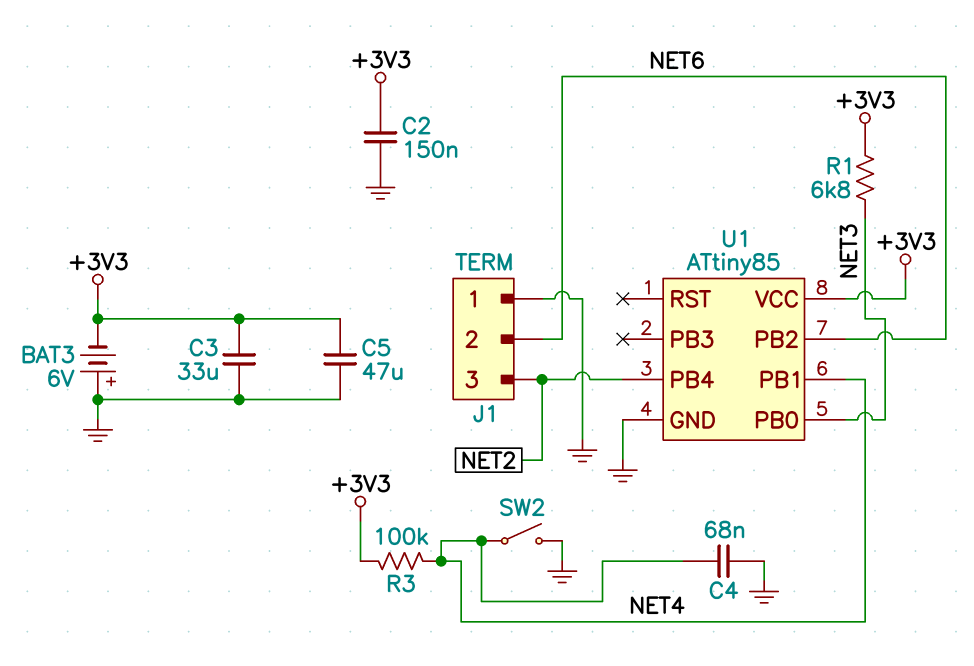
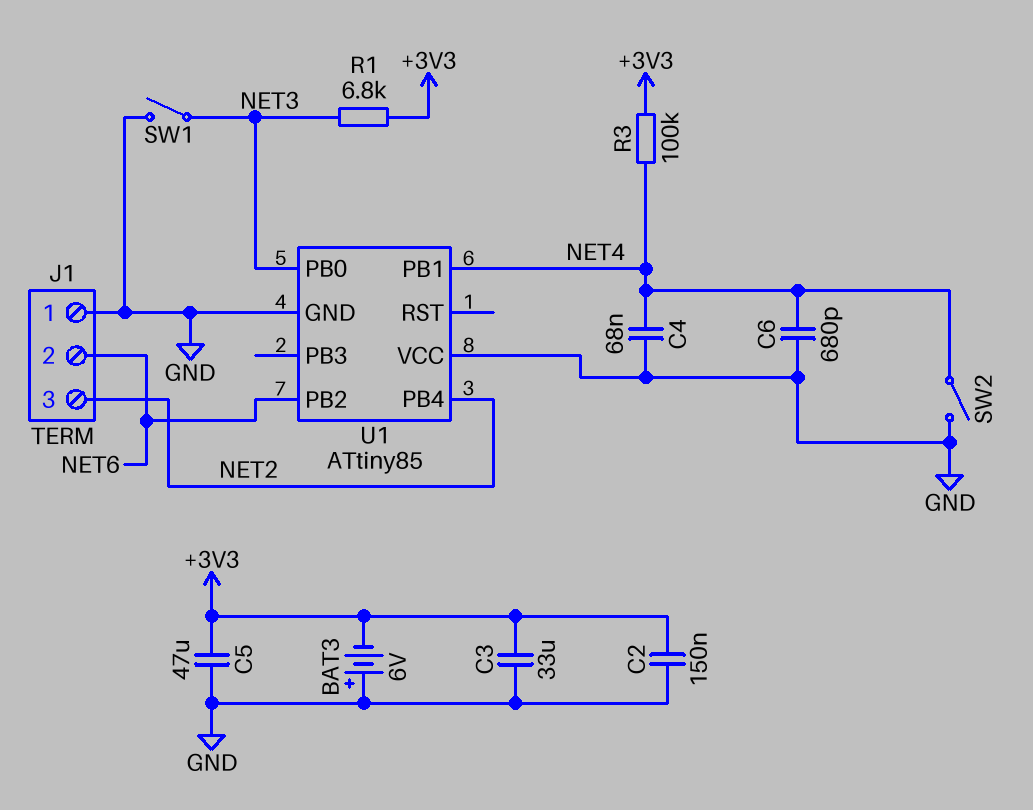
C6: none -> 680pF (GND, NET4)
SW1: none -> switch (GND, NET3)
U1 pin VCC: +3V3 -> GND

